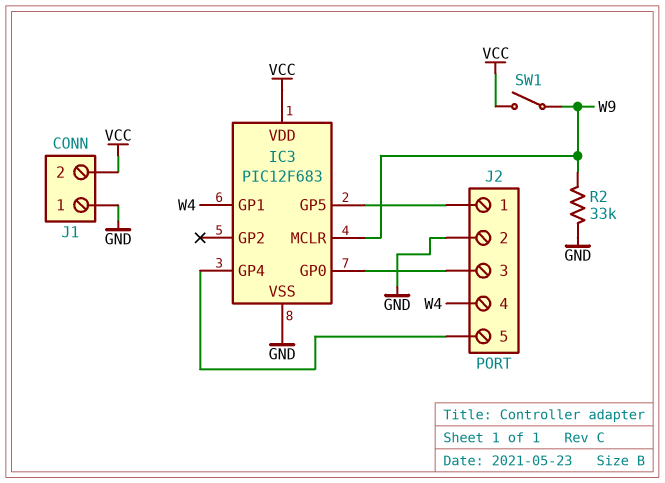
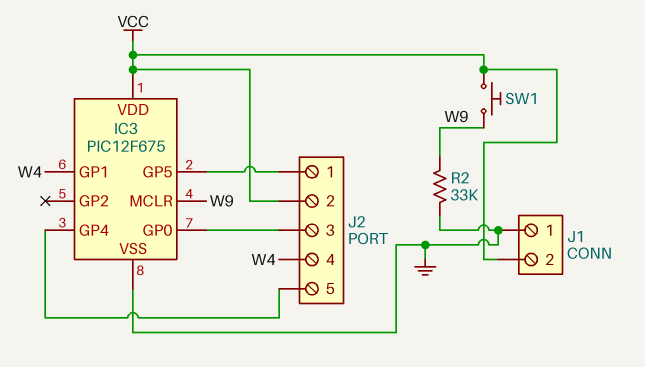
IC3: PIC12F683 -> PIC12F675
J2 pin 2: GND -> VCC
SW1: switch (VCC, W9) -> button (VCC, W9)

